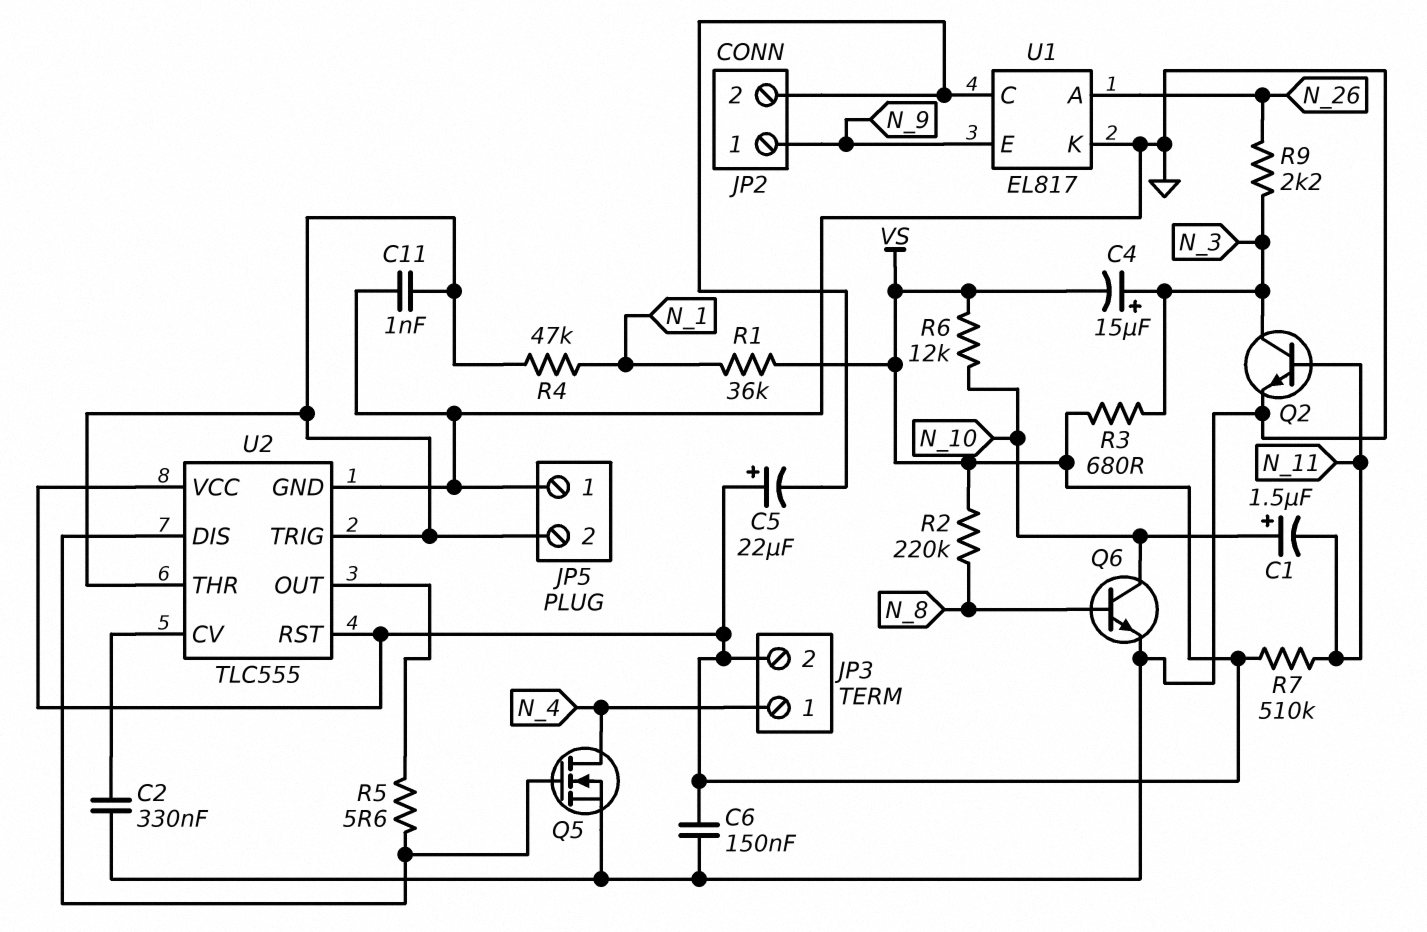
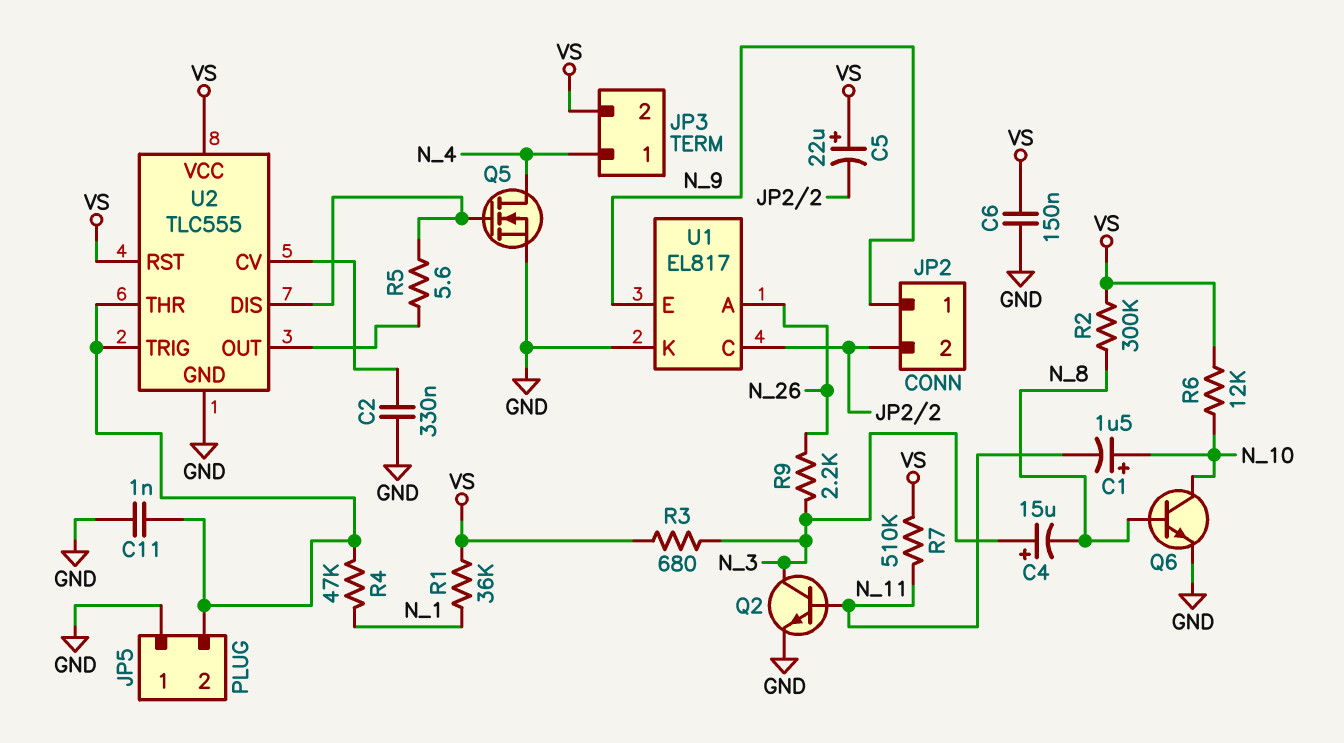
C4: 15uF (plus N_3, minus VS) -> 15uF (plus N_3, minus N_8)
R2: 220k (N_8, VS) -> 300k (N_8, VS)

